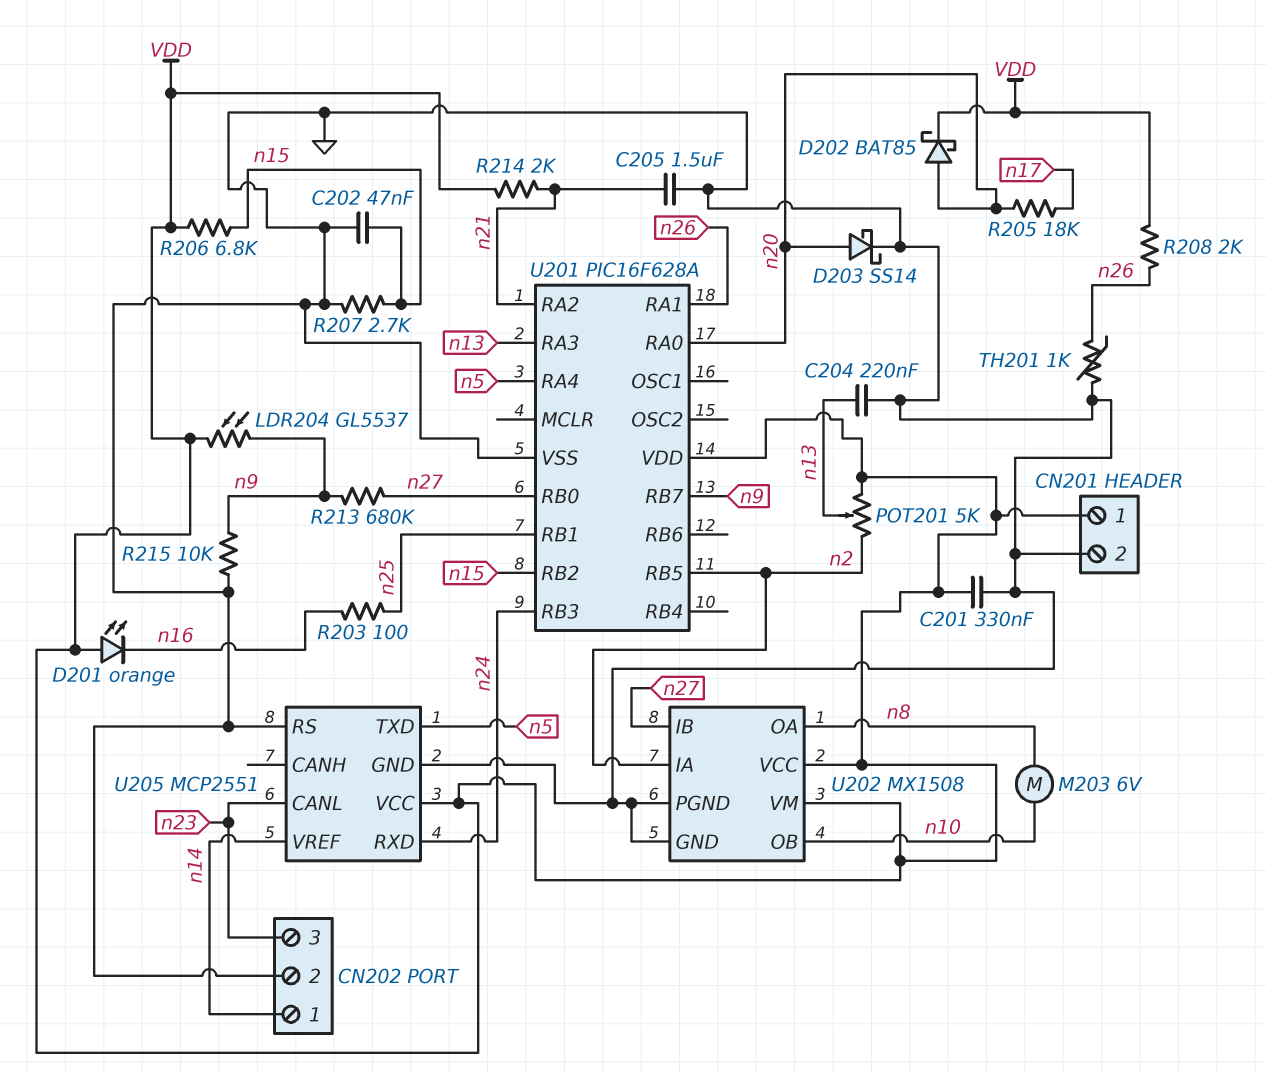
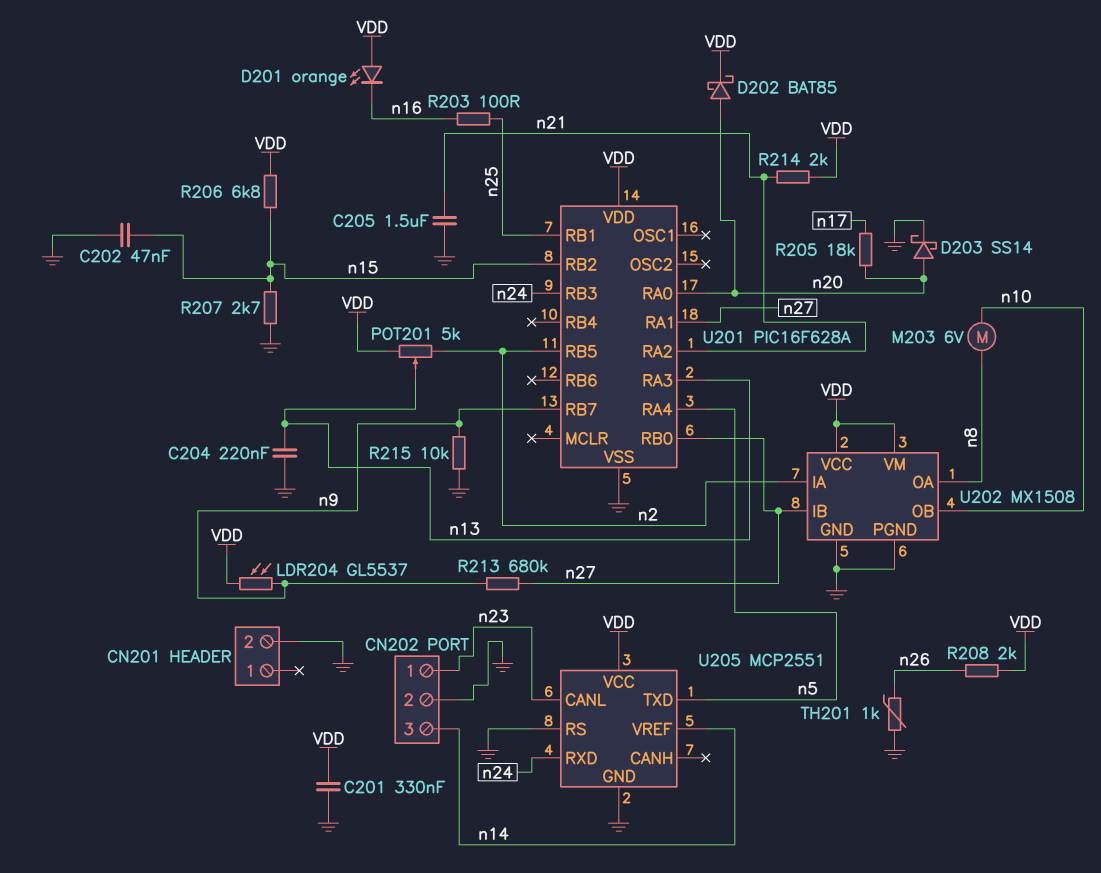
CN201 pin 1: VDD -> none
CN202 pin 1: n14 -> n23
CN202 pin 3: n23 -> n14
U201 pin RA1: n26 -> n27

